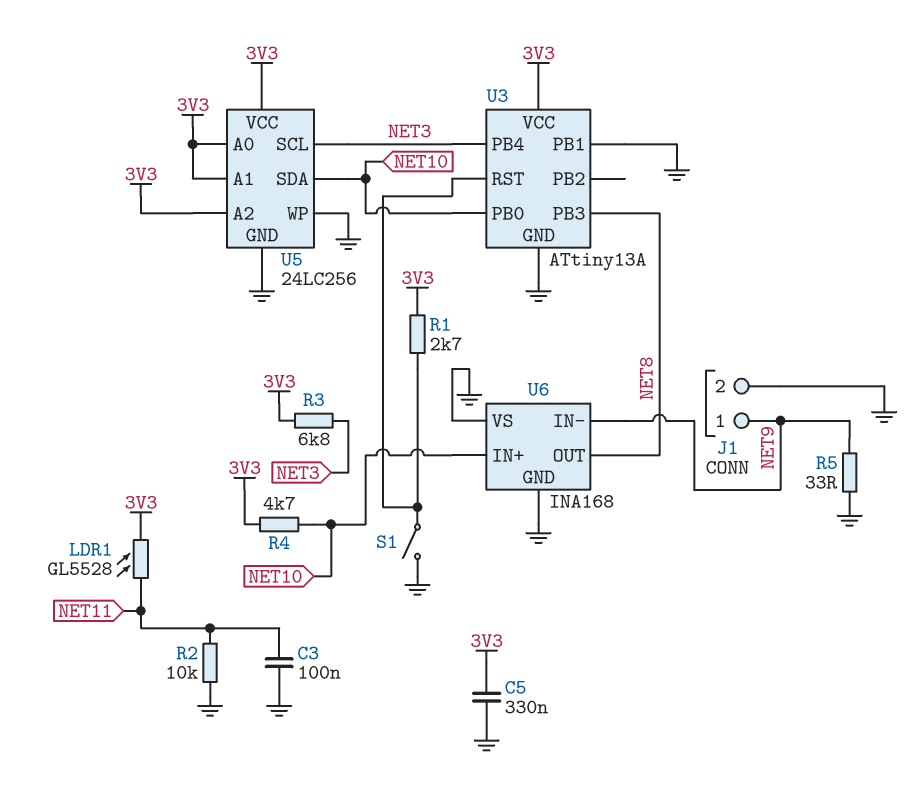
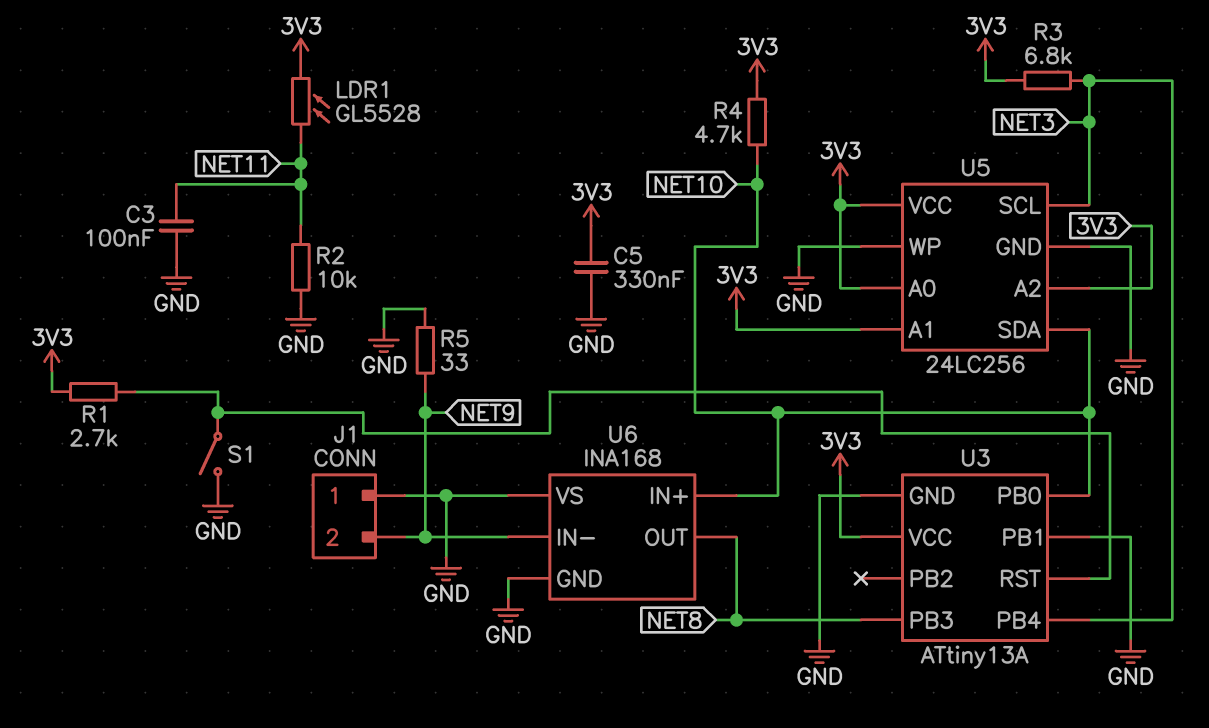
J1 pin 1: NET9 -> GND
J1 pin 2: GND -> NET9

